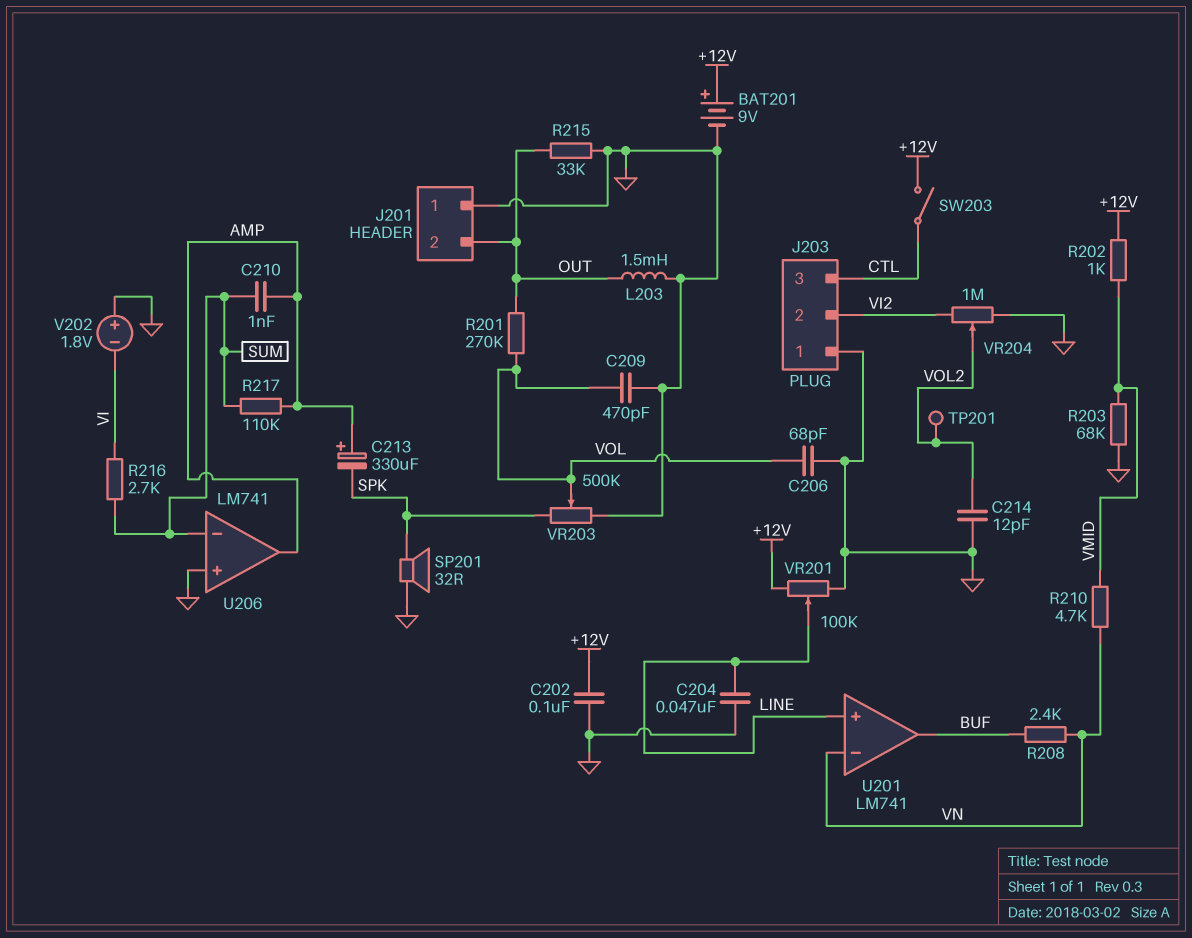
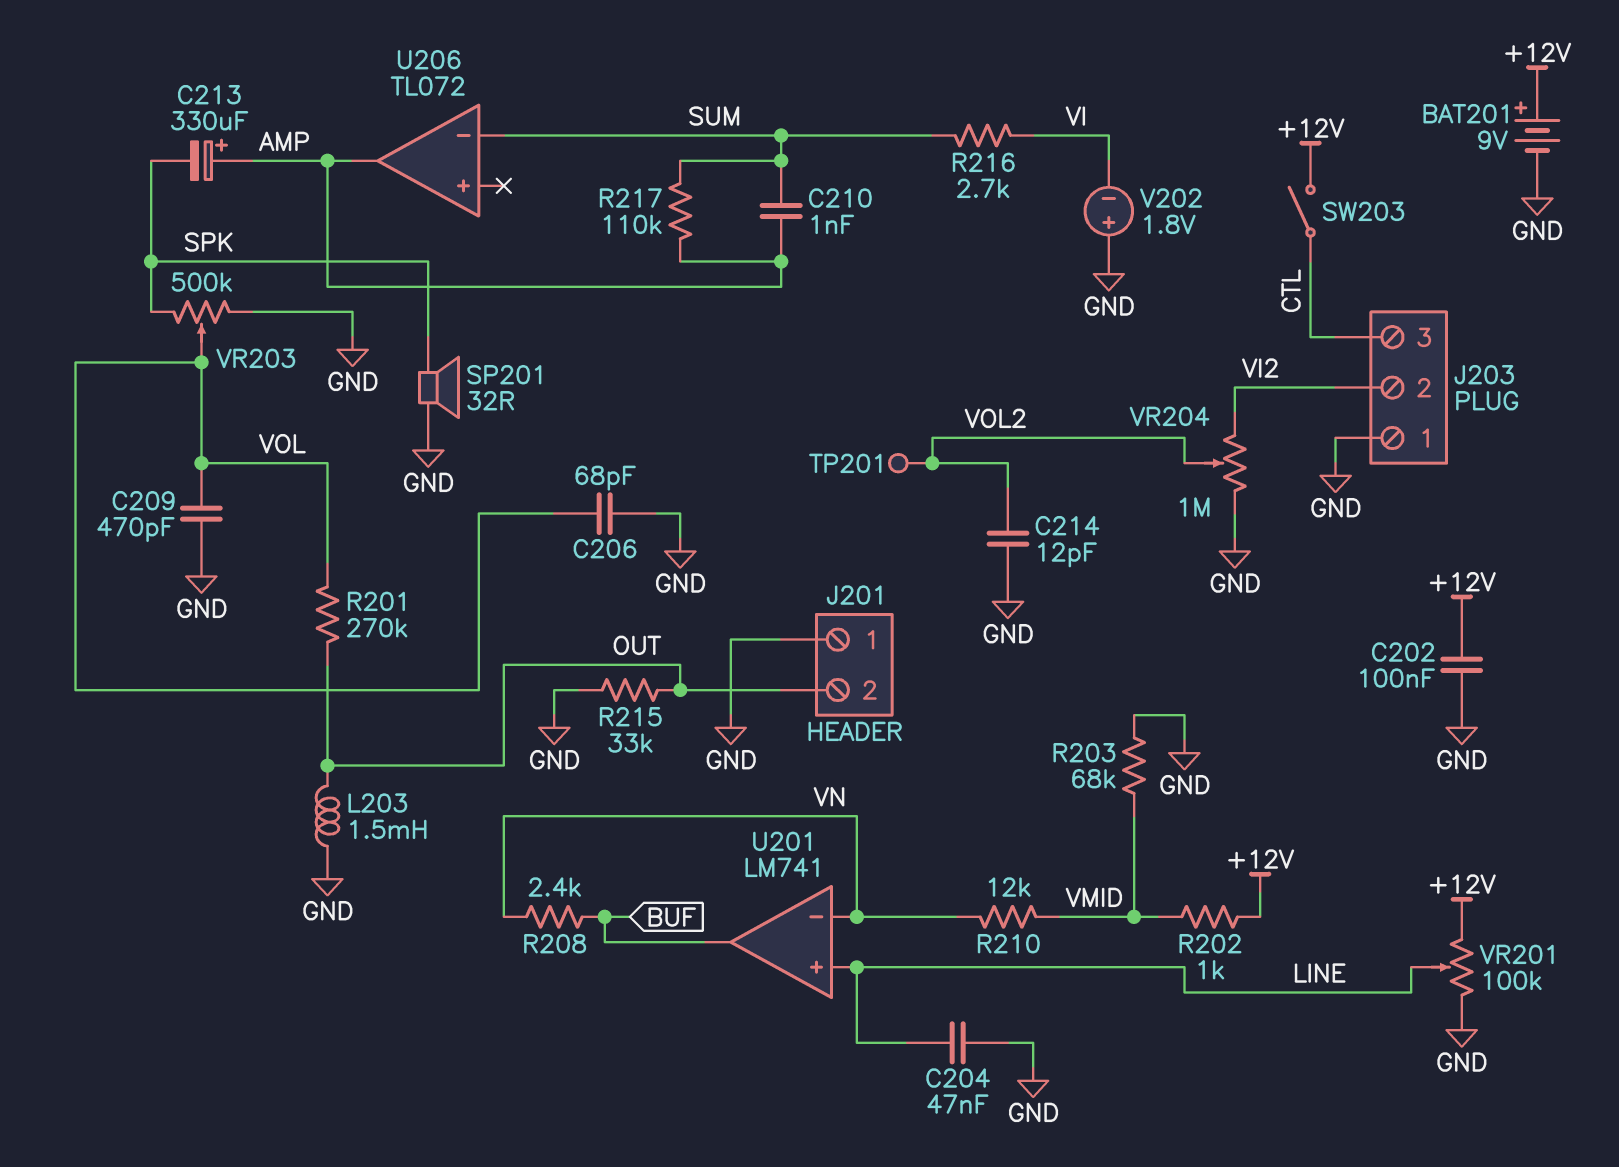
R210: 4.7k (VMID, VN) -> 12k (VMID, VN)
U206: LM741 -> TL072
U206 pin in+: GND -> none

